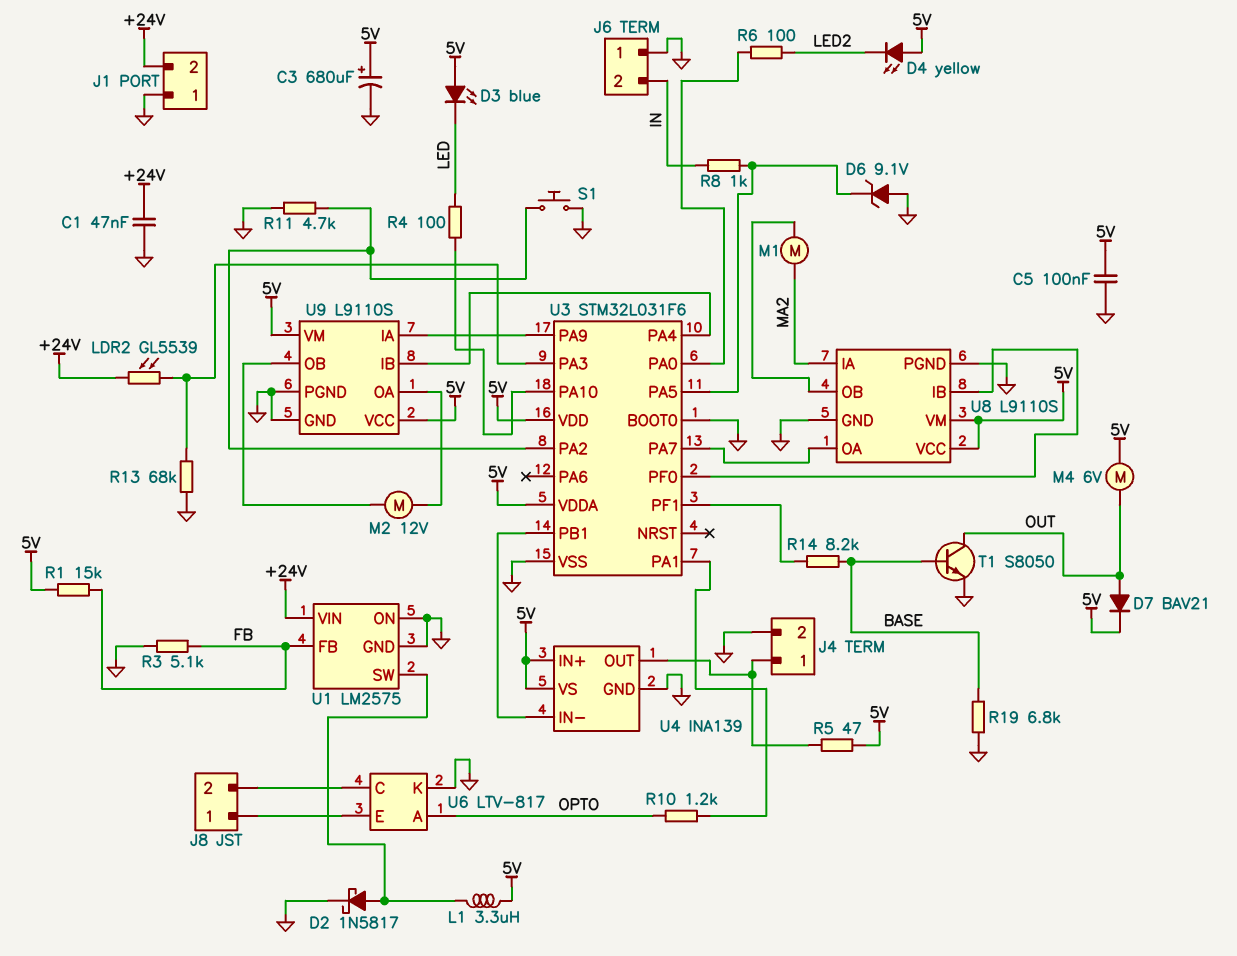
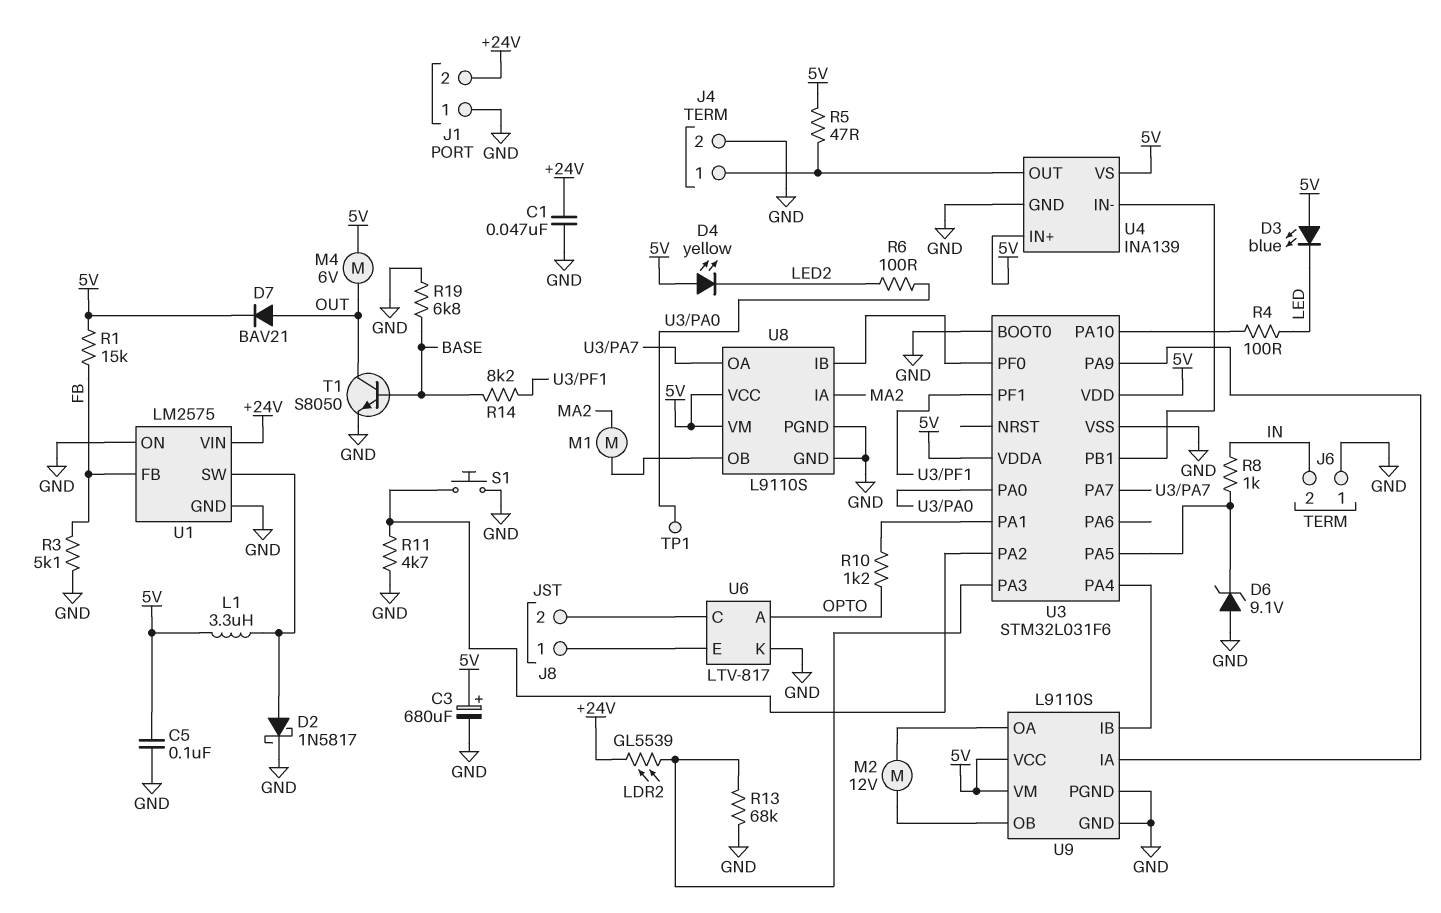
TP1: none -> test point (U3/PA0)

